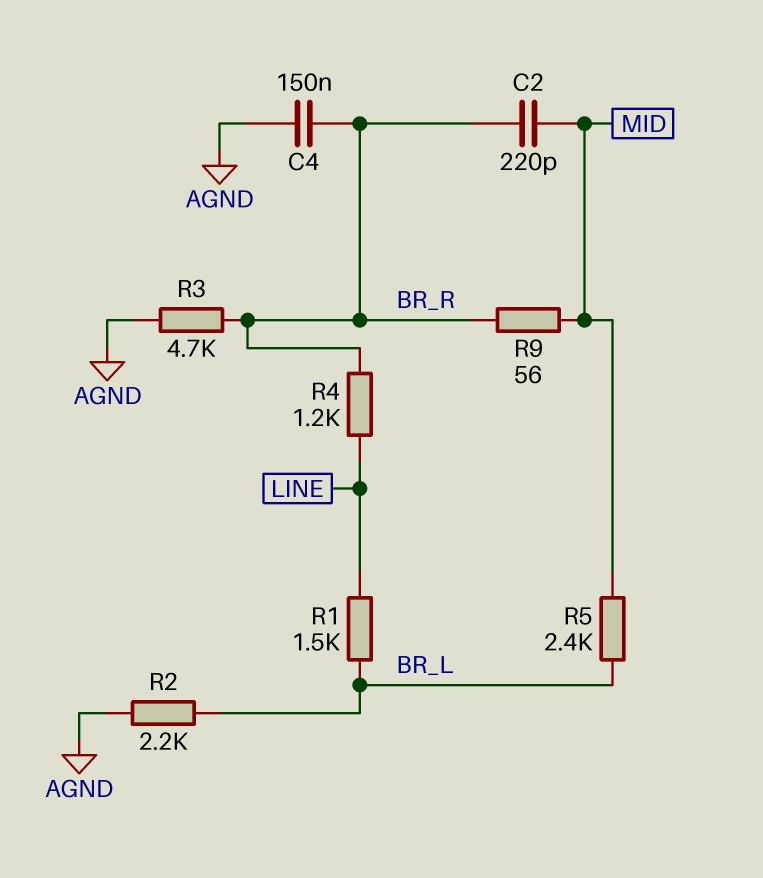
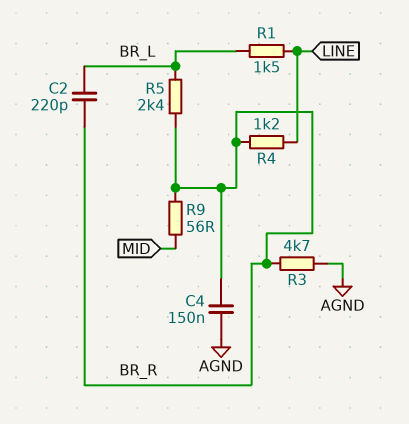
C2: 220pF (BR_R, MID) -> 220pF (BR_L, BR_R)
R2: 2.2k (AGND, BR_L) -> none
R5: 2.4k (BR_L, MID) -> 2.4k (BR_L, BR_R)

